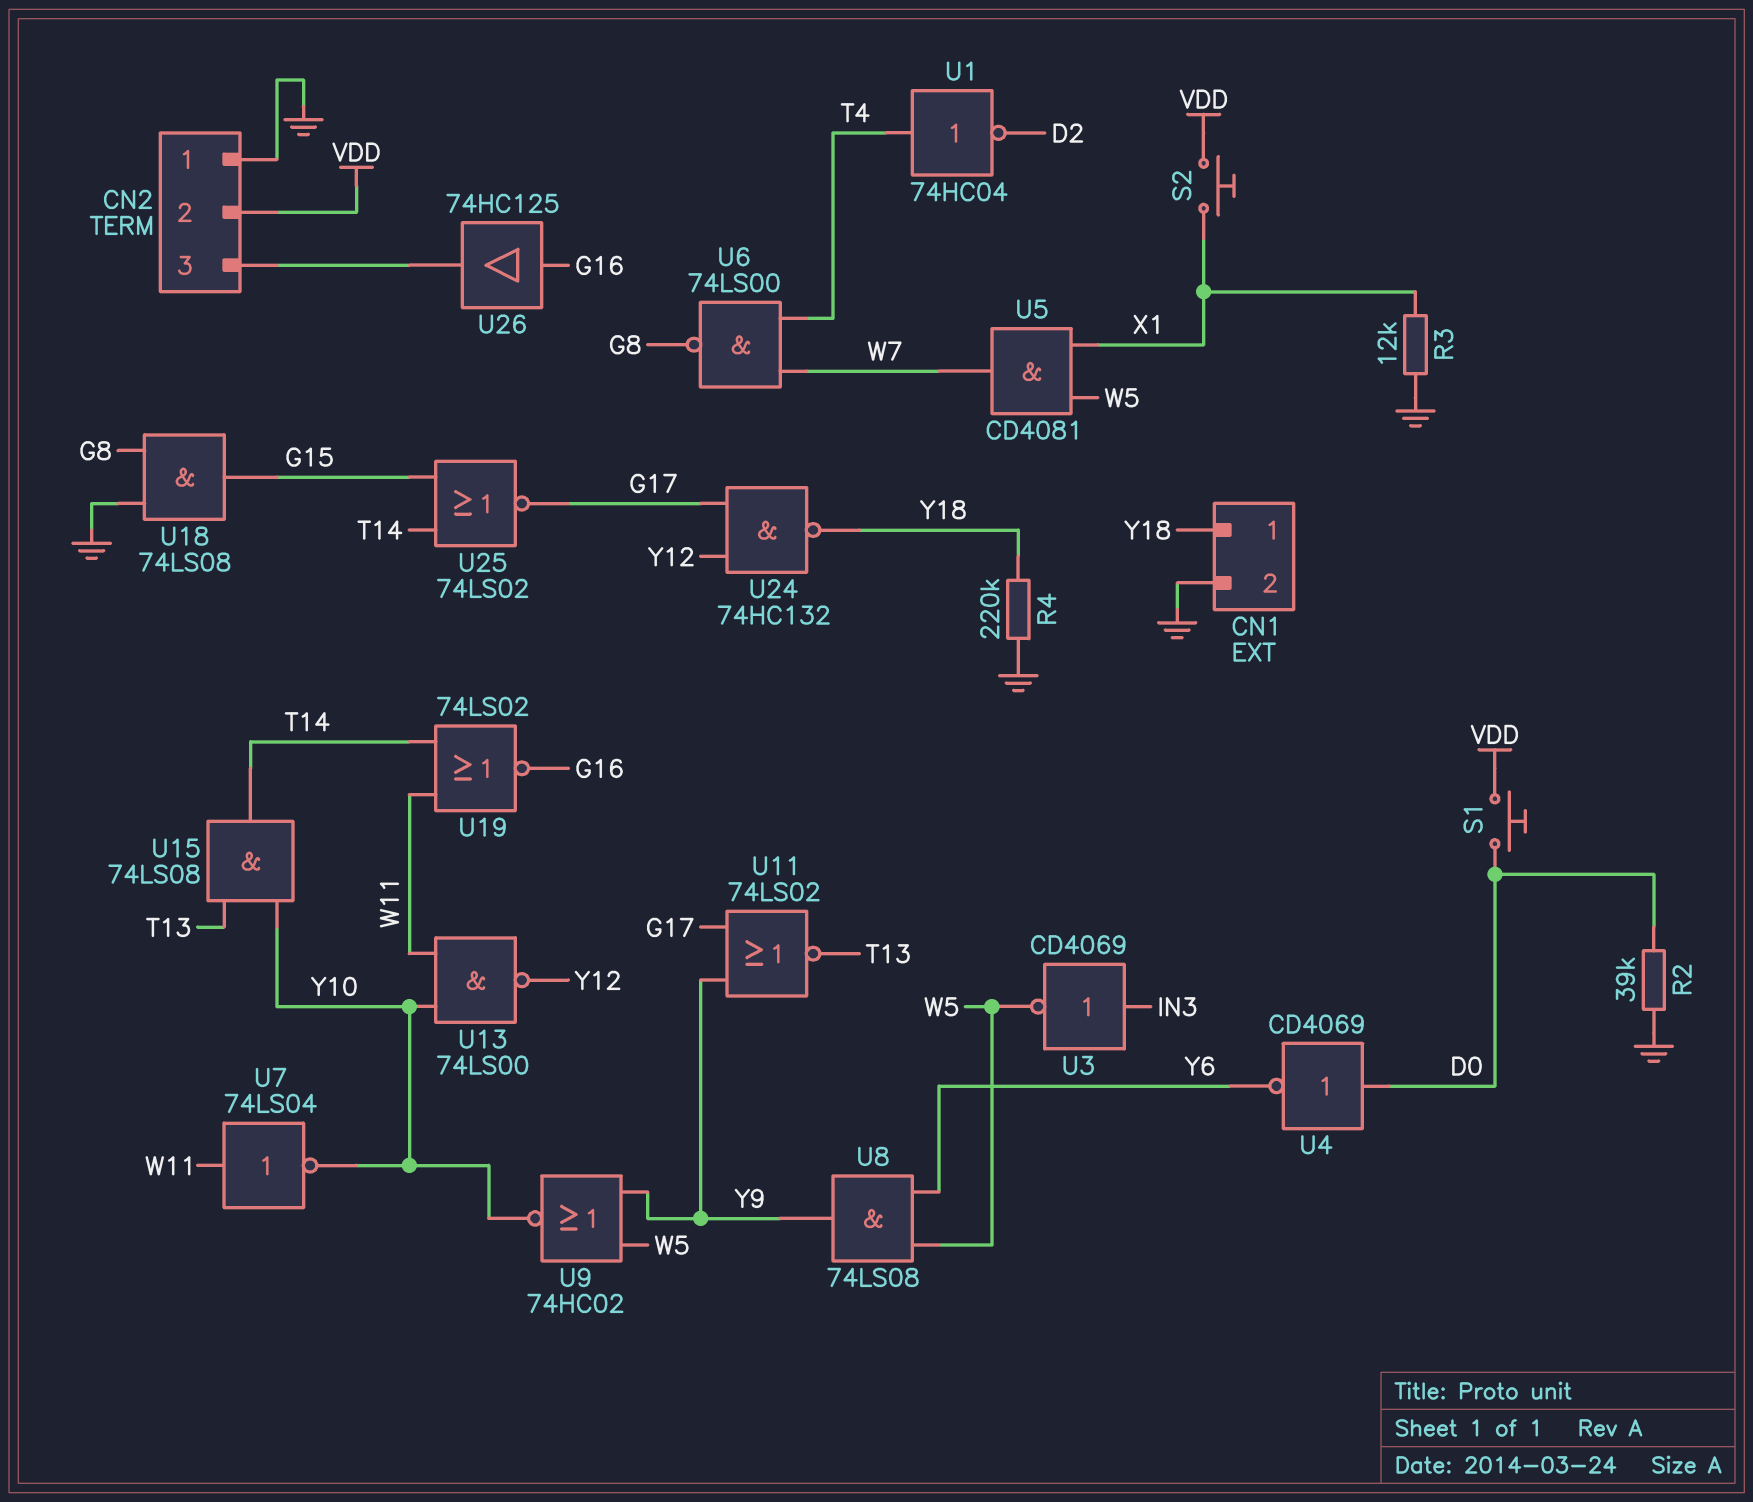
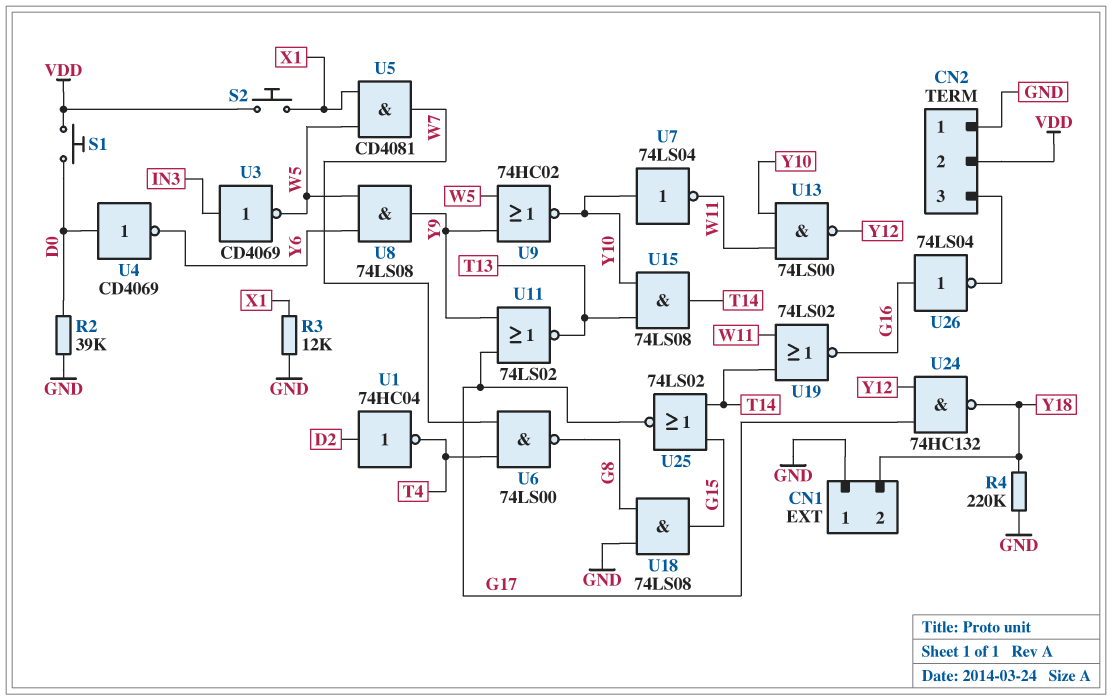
CN1 pin 1: Y18 -> GND
CN1 pin 2: GND -> Y18
U1: NOT 74HC04 (in T4, out D2) -> NOT 74HC04 (in D2, out T4)
U7: NOT 74LS04 (in W11, out Y10) -> NOT 74LS04 (in Y10, out W11)
U26: buffer 74HC125 (in G16, out CN2/3) -> NOT 74LS04 (in G16, out CN2/3)

